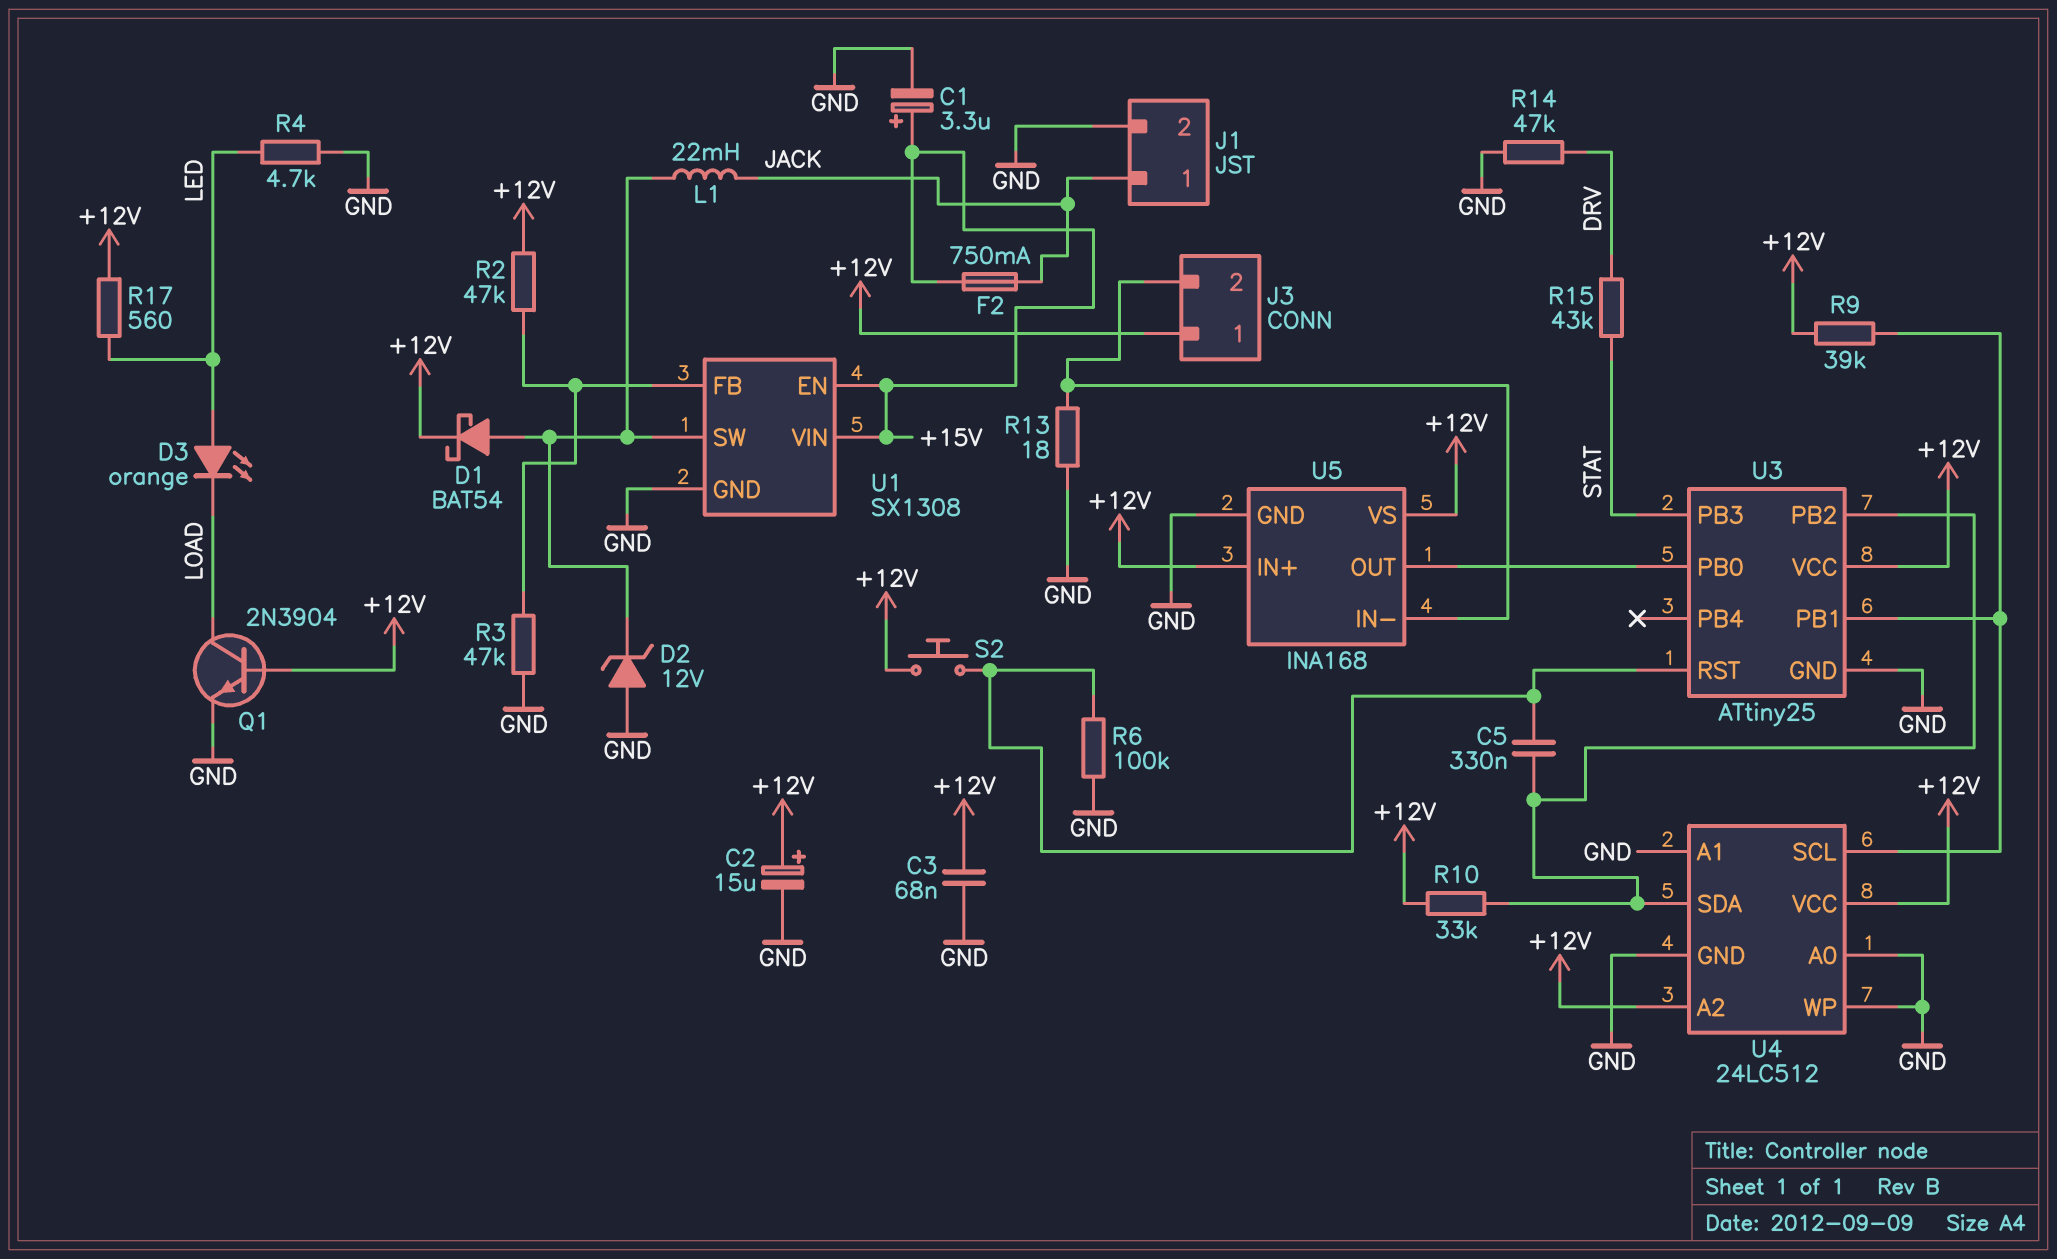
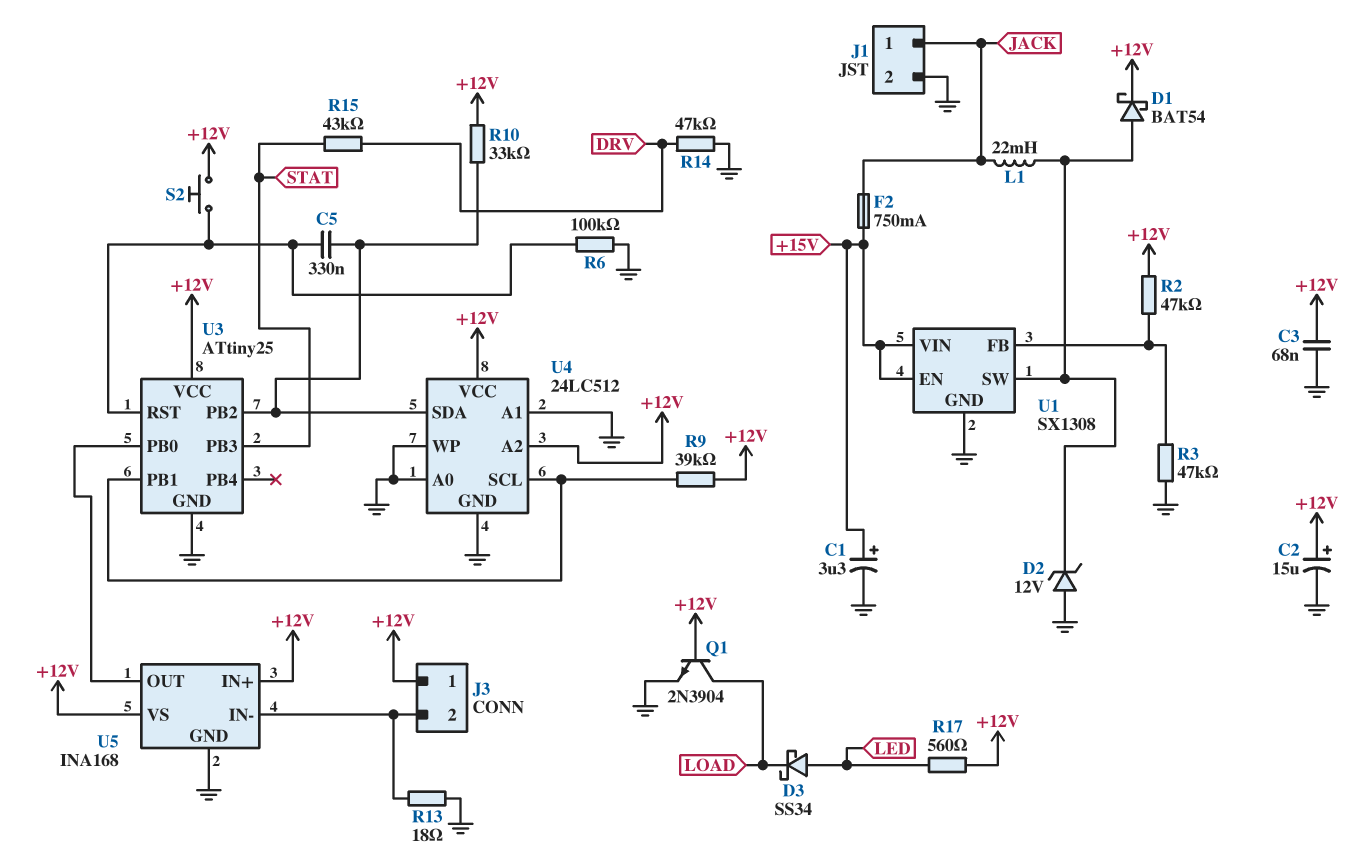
D3: LED orange (A LED, K LOAD) -> schottky SS34 (A LED, K LOAD)
R4: 4.7k (GND, LED) -> none

